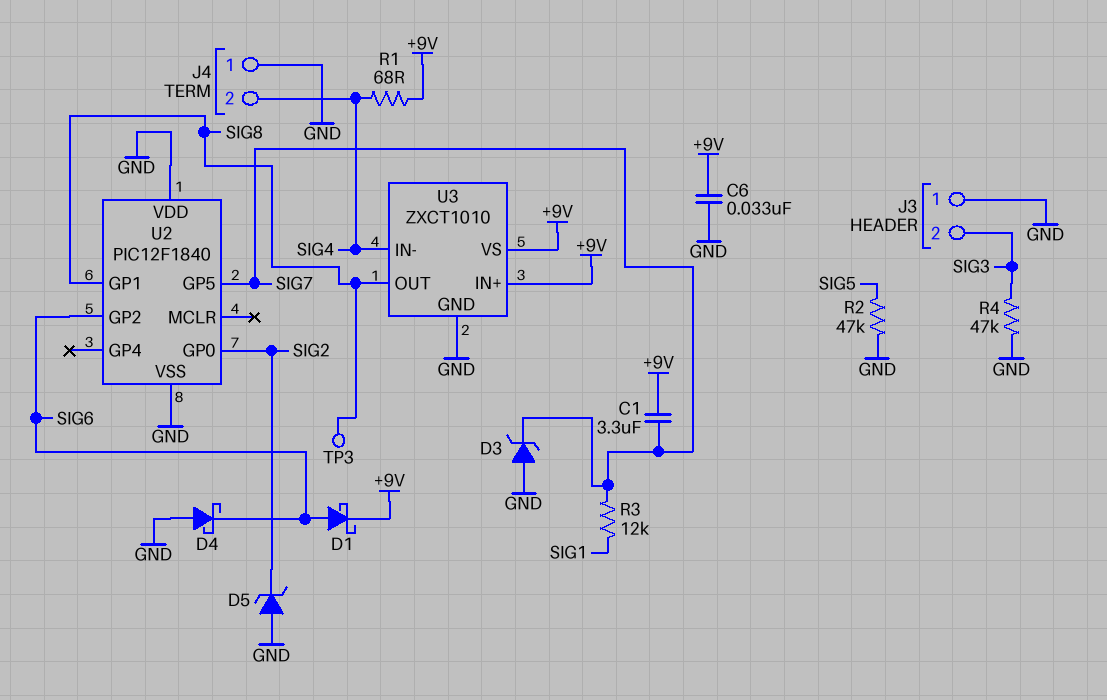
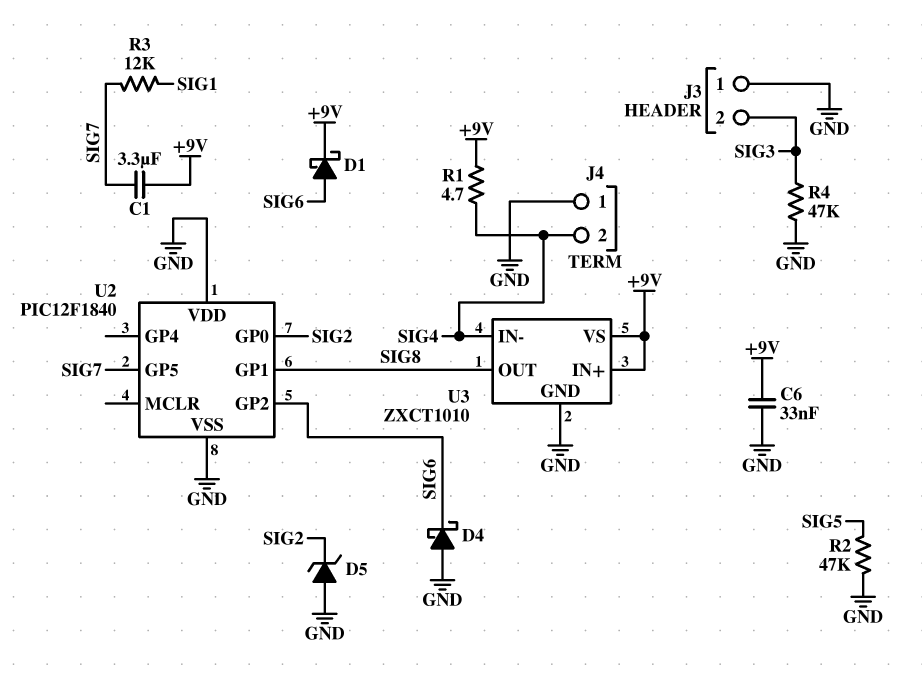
D3: zener (A GND, K SIG7) -> none
R1: 68 (+9V, SIG4) -> 4.7 (+9V, SIG4)
TP3: test point (SIG8) -> none

